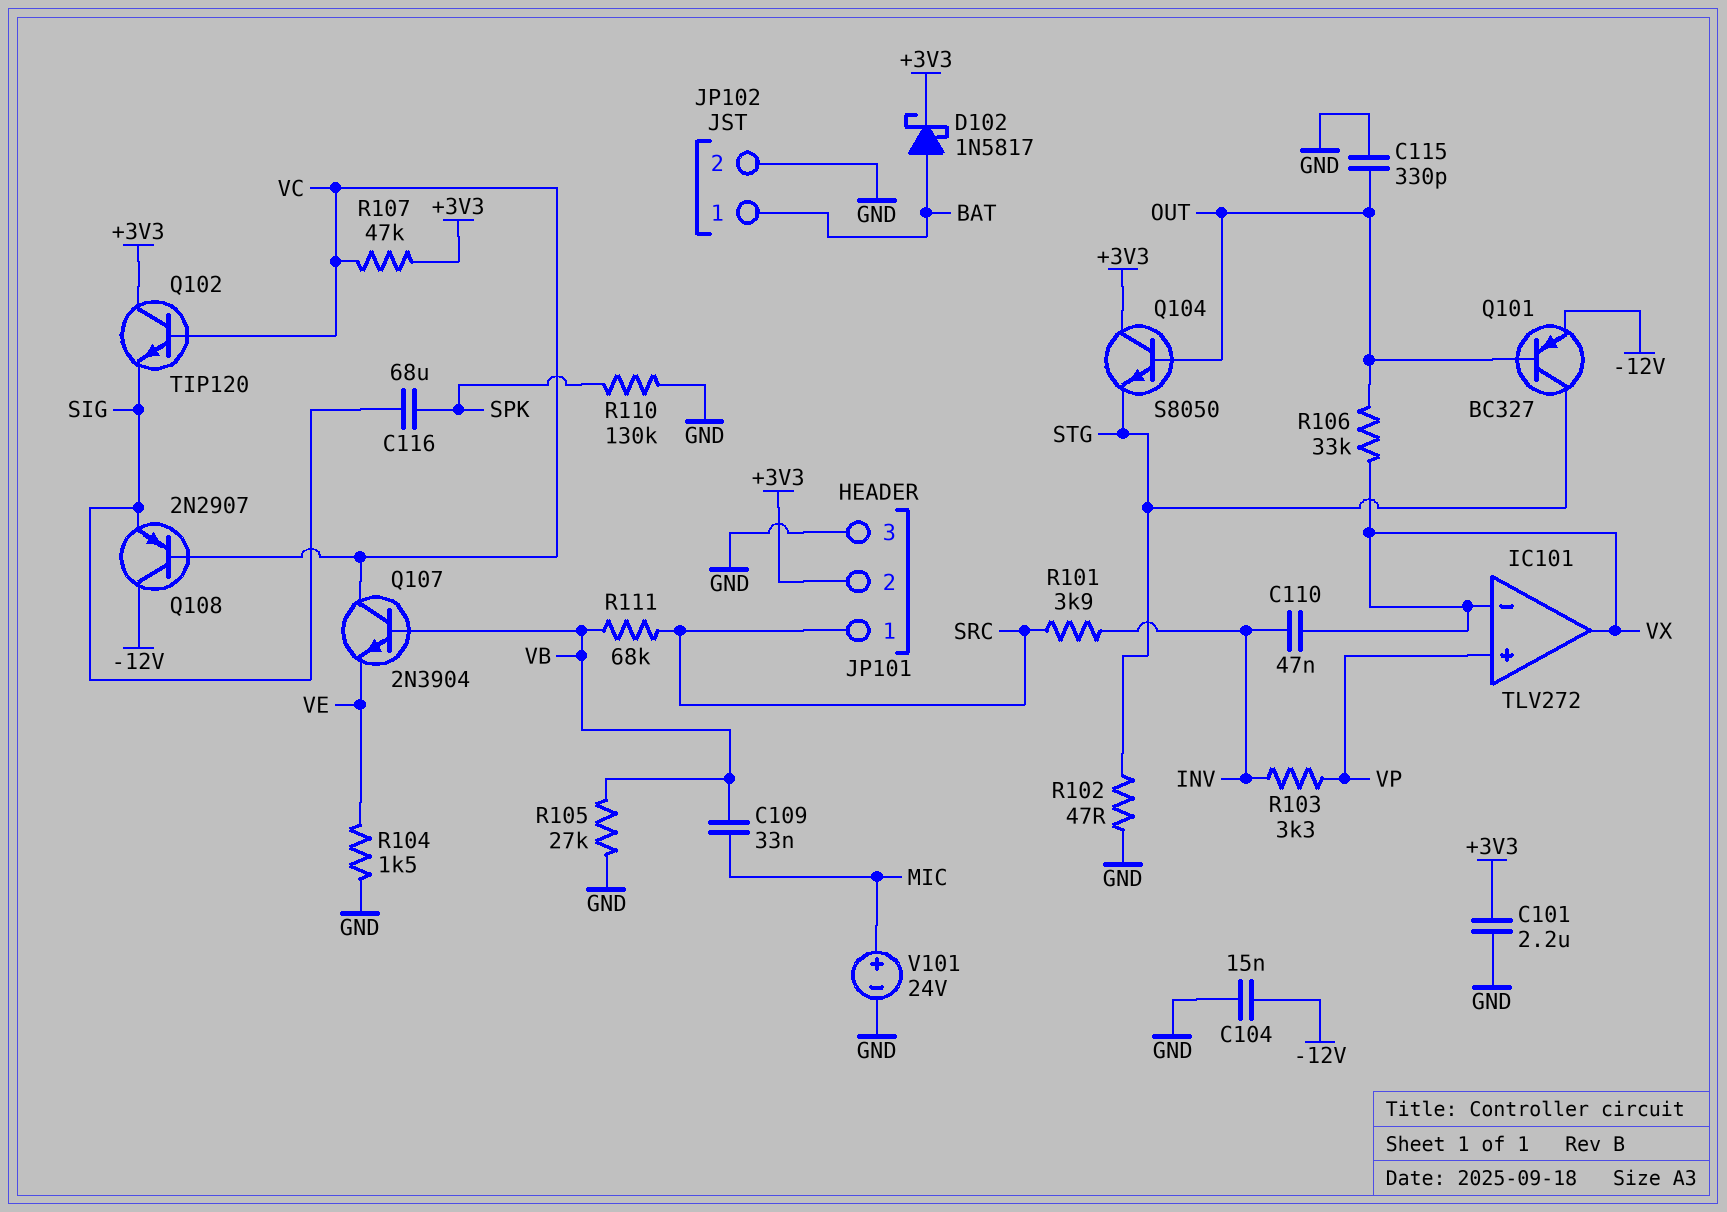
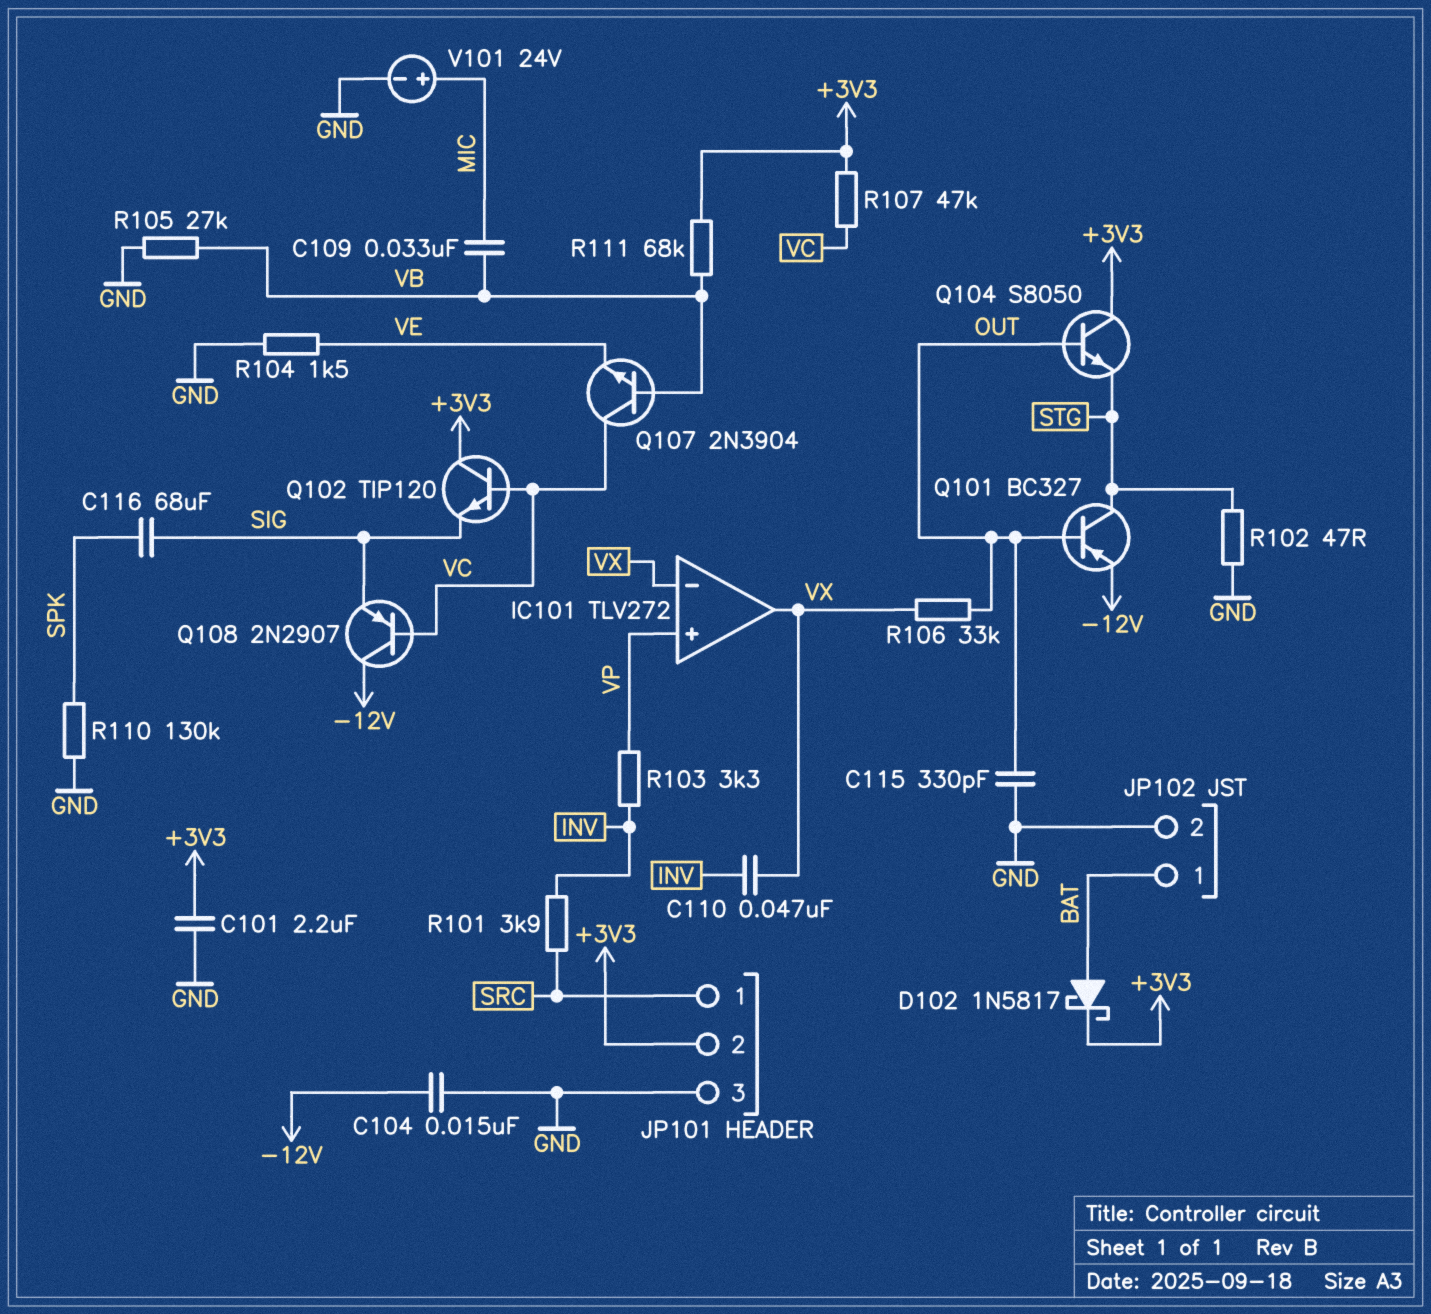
R111: 68k (SRC, VB) -> 68k (+3V3, VB)

